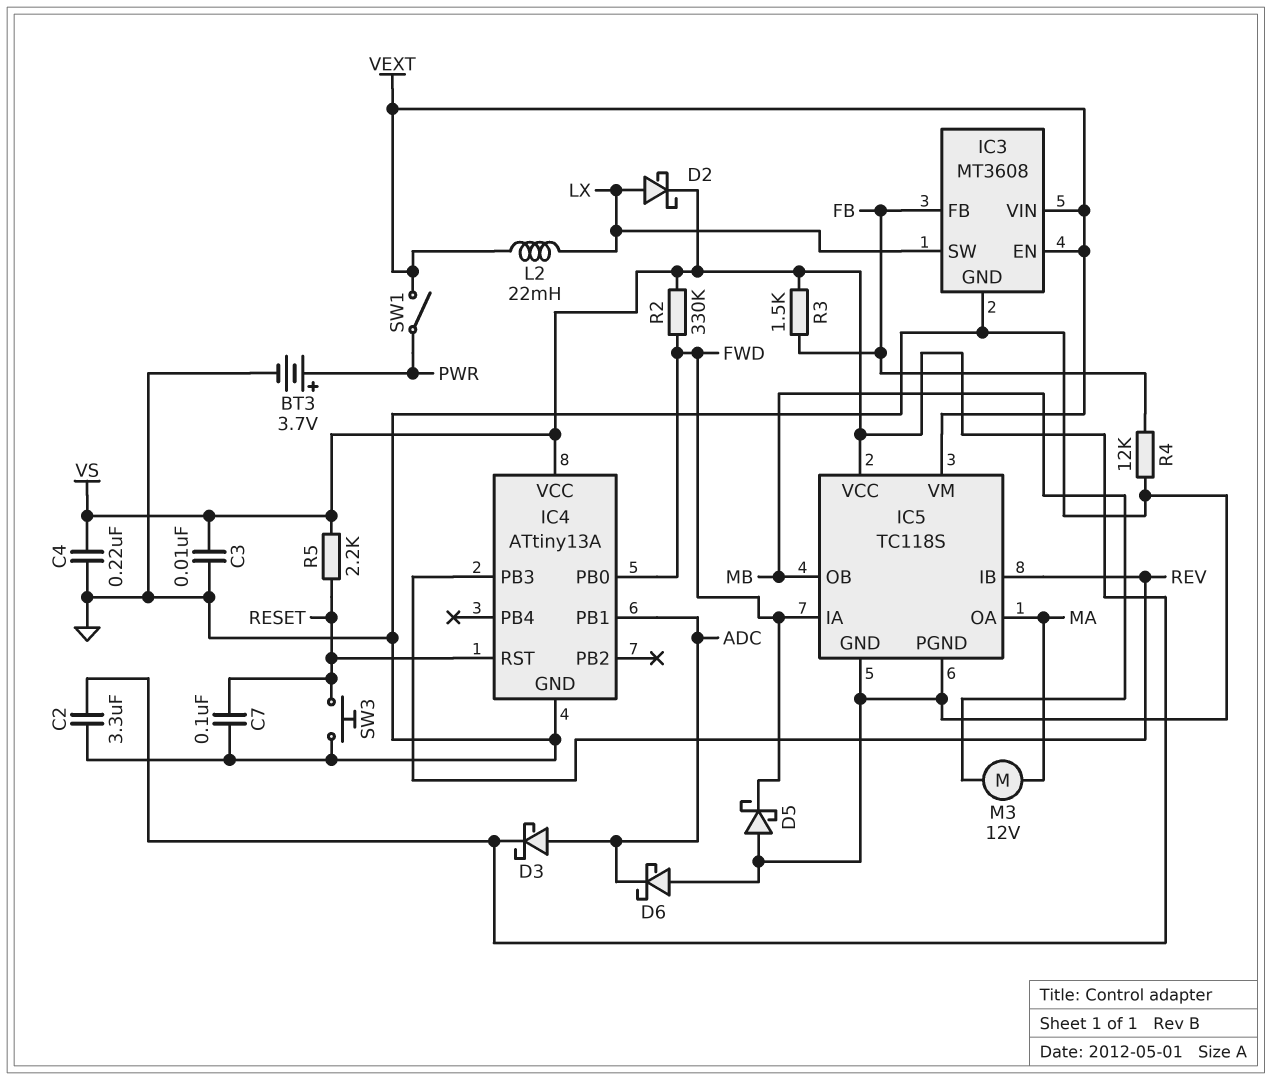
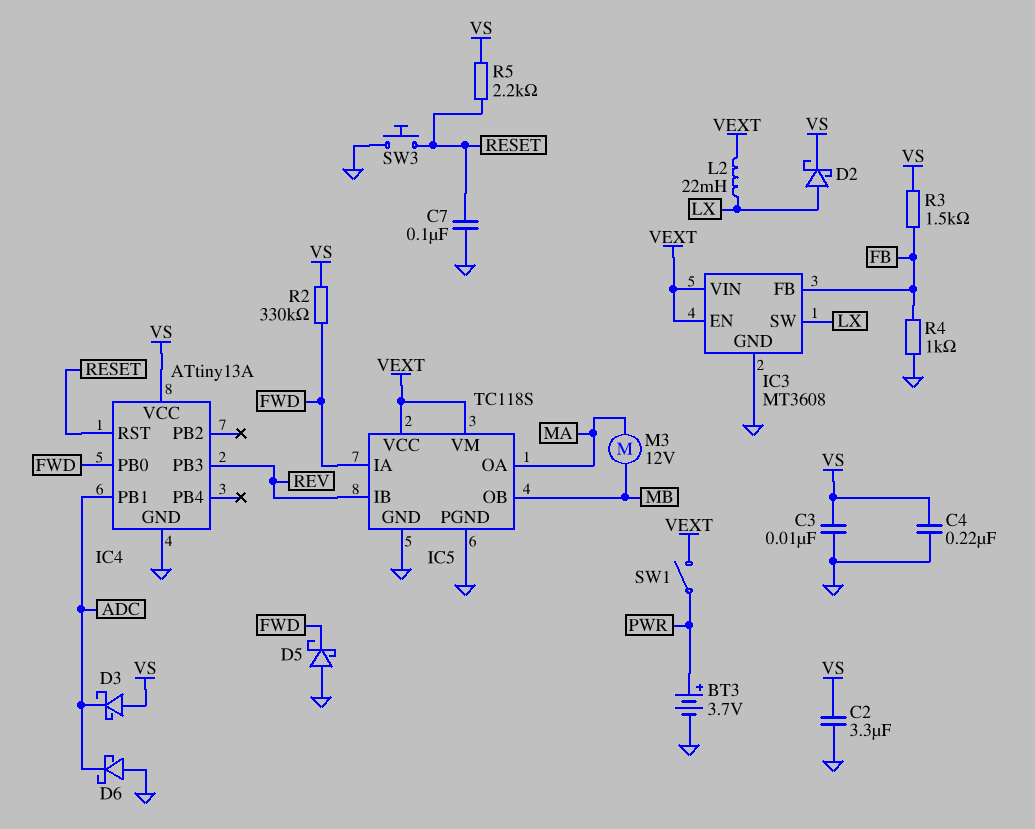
D3: schottky (A ADC, K VS) -> schottky (A VS, K ADC)
IC5 pin VCC: VS -> VEXT
R4: 12k (FB, GND) -> 1k (FB, GND)

